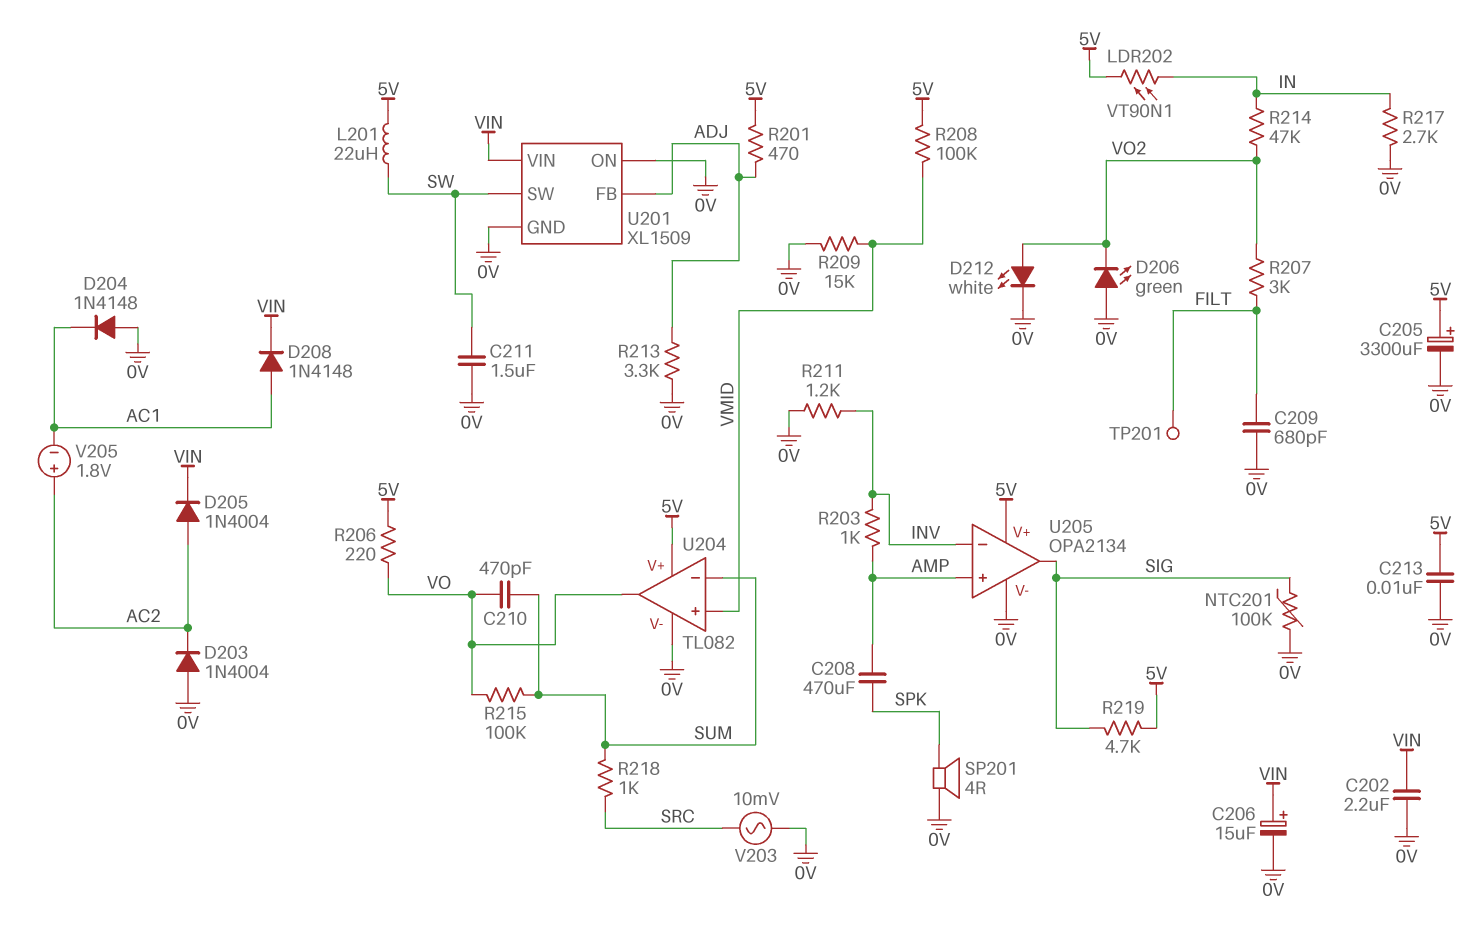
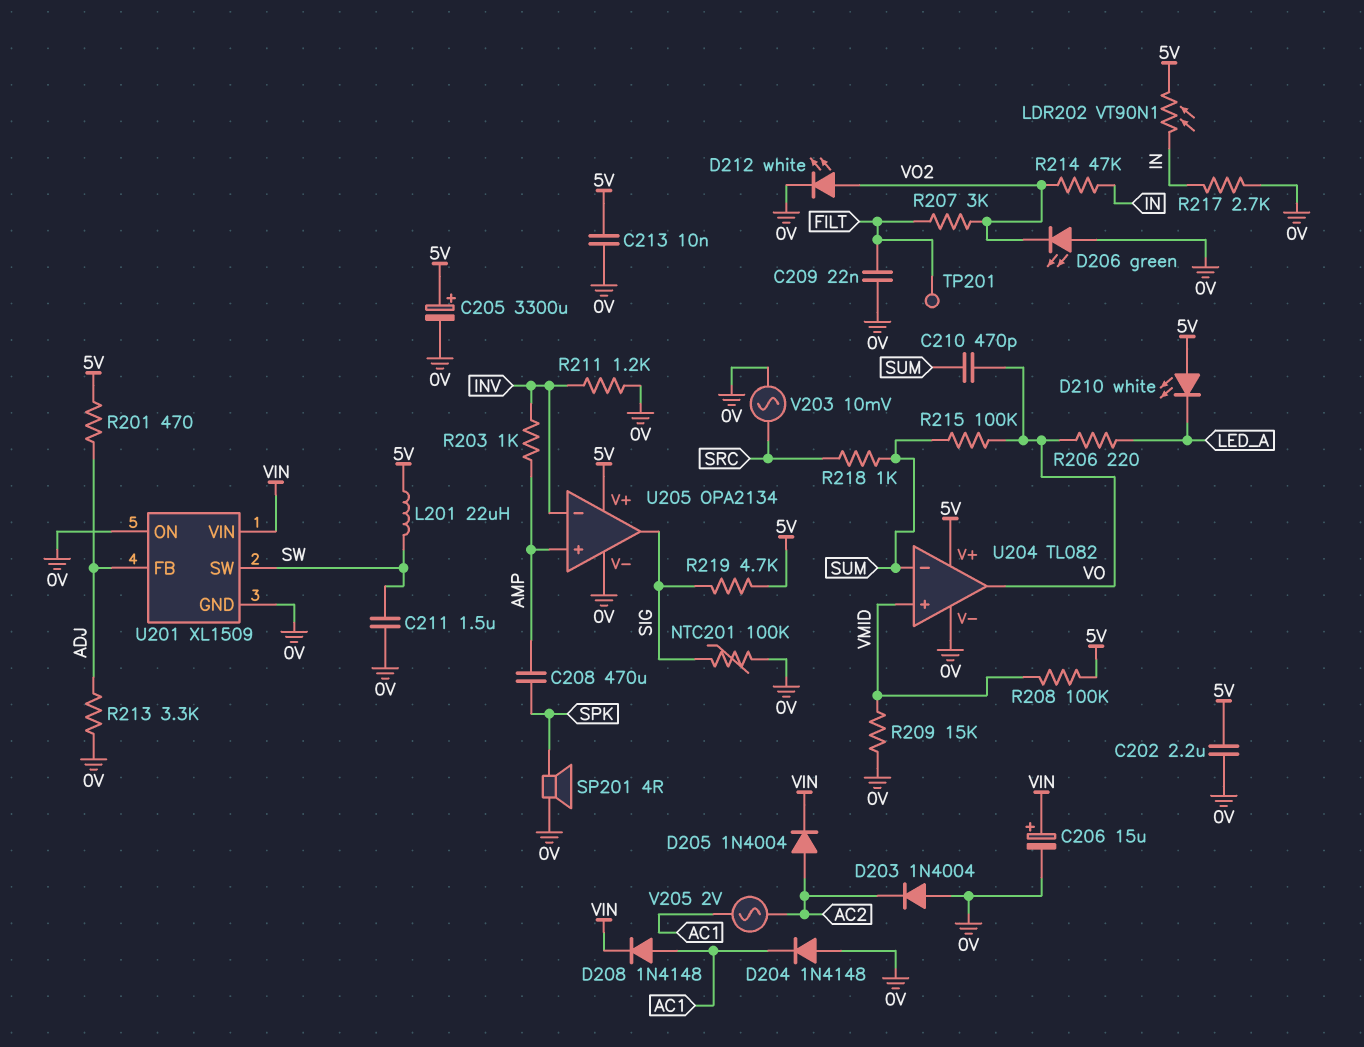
C202: 2.2uF (0V, VIN) -> 2.2uF (0V, 5V)
C209: 680pF (0V, FILT) -> 22nF (0V, FILT)
D210: none -> LED white (A 5V, K LED_A)
R206: 220 (5V, VO) -> 220 (LED_A, VO)
V205: 1.8V (plus AC2, minus AC1) -> AC 2V (AC1, AC2)

